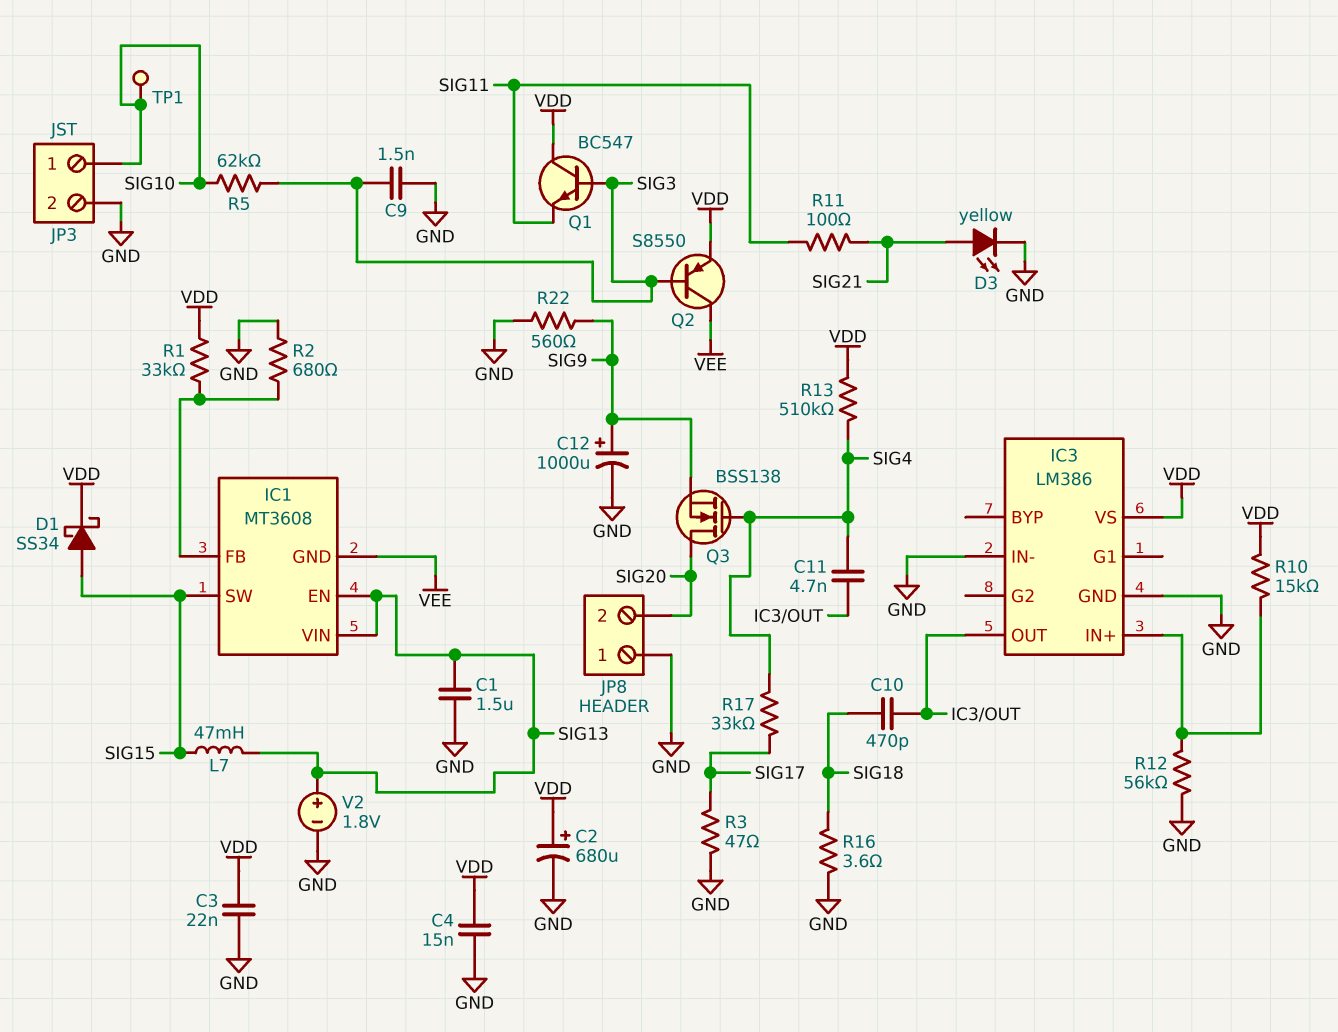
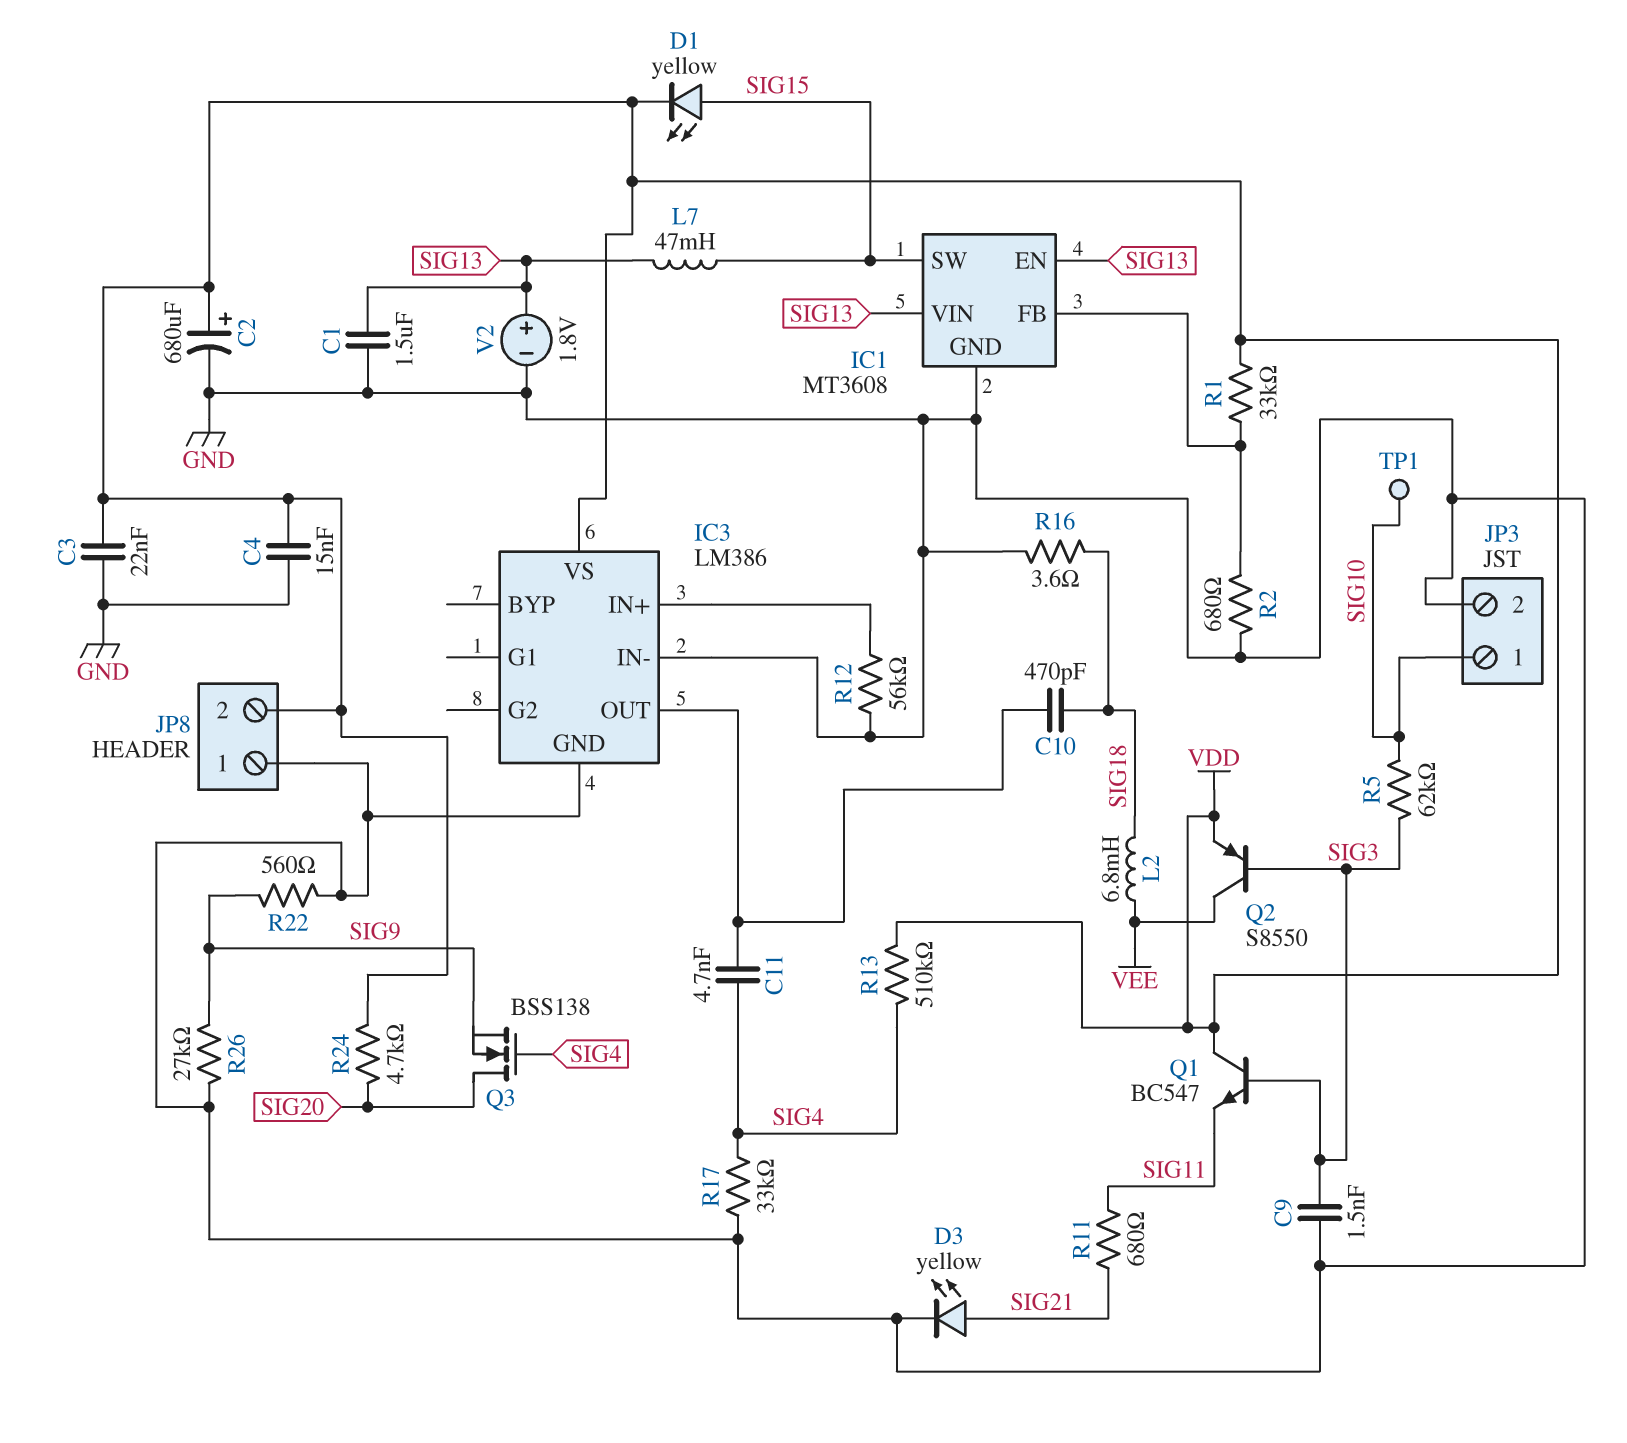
C12: 1000uF (plus SIG9, minus GND) -> none
D1: schottky SS34 (A SIG15, K VDD) -> LED yellow (A SIG15, K VDD)
IC1 pin GND: VEE -> GND
JP8 pin 2: SIG20 -> VDD
L2: none -> 6.8mH (SIG18, VEE)
R3: 47 (GND, SIG17) -> none
R10: 15k (IC3/IN+, VDD) -> none
R11: 100 (SIG11, SIG21) -> 680 (SIG11, SIG21)
R17: 33k (SIG4, SIG17) -> 33k (GND, SIG4)
R24: none -> 4.7k (SIG20, VDD)
R26: none -> 27k (GND, SIG9)

